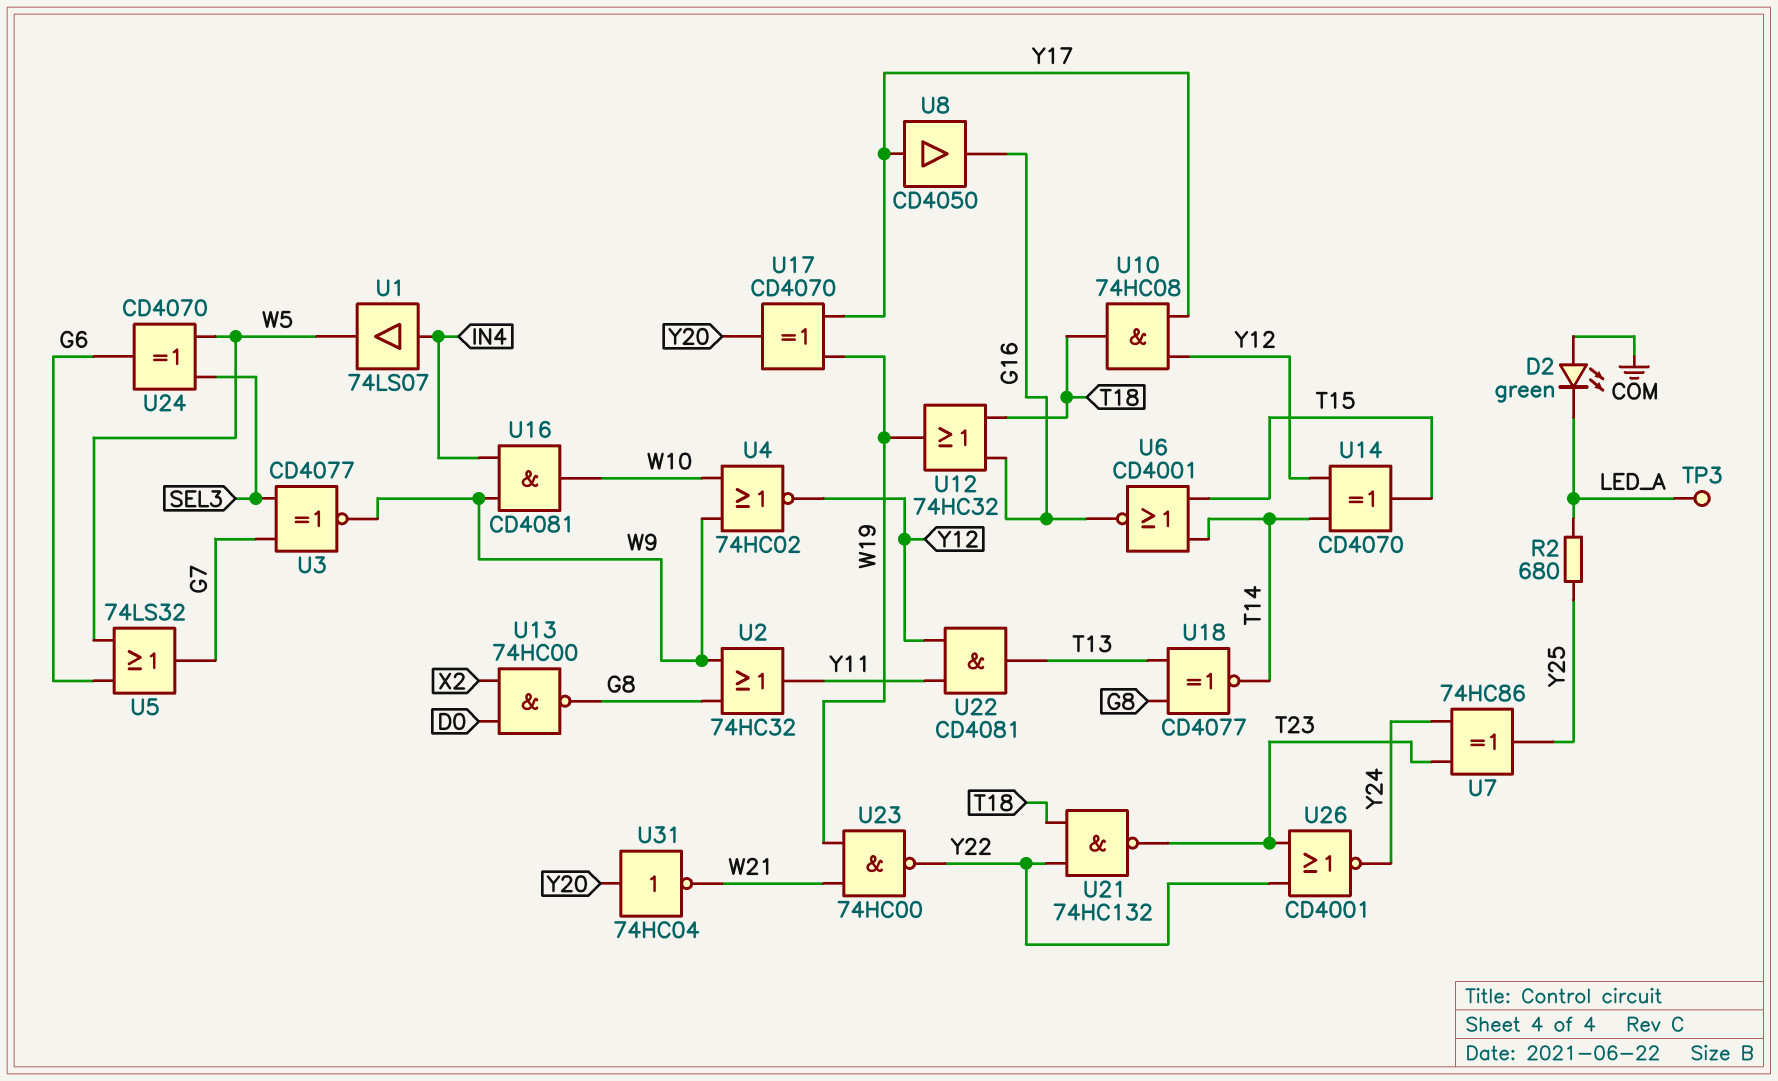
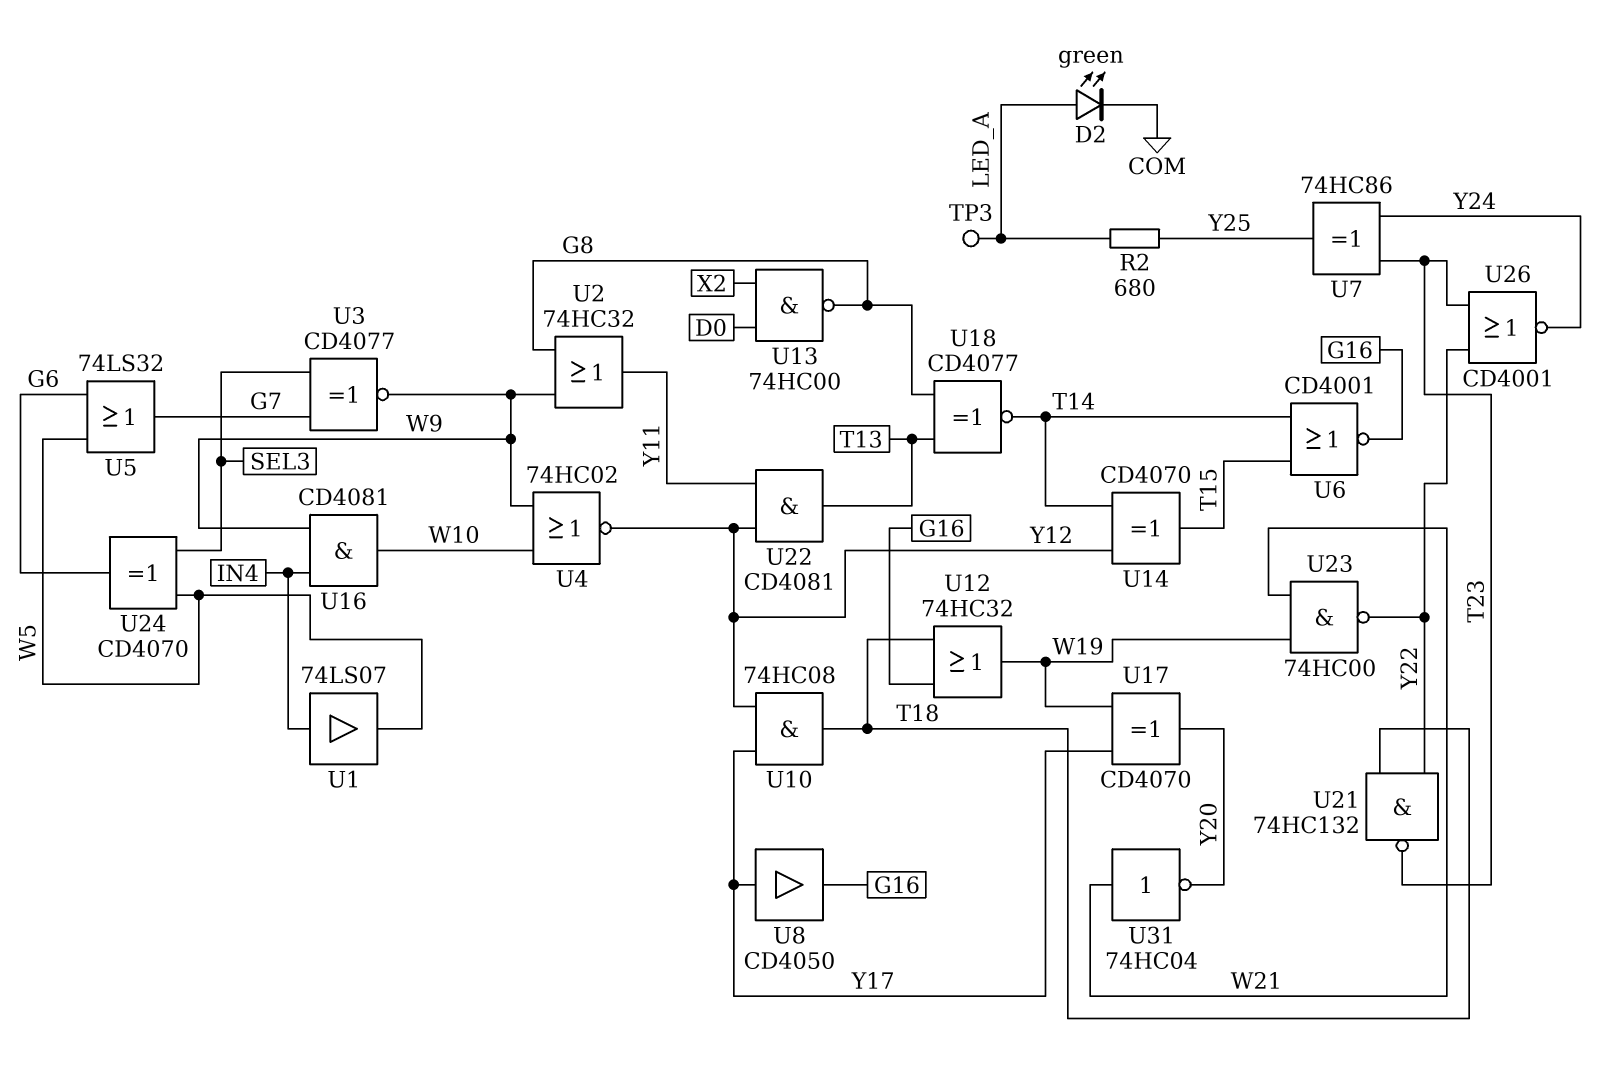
D2: LED green (A COM, K LED_A) -> LED green (A LED_A, K COM)
U31: NOT 74HC04 (in Y20, out W21) -> NOT 74HC04 (in W21, out Y20)

